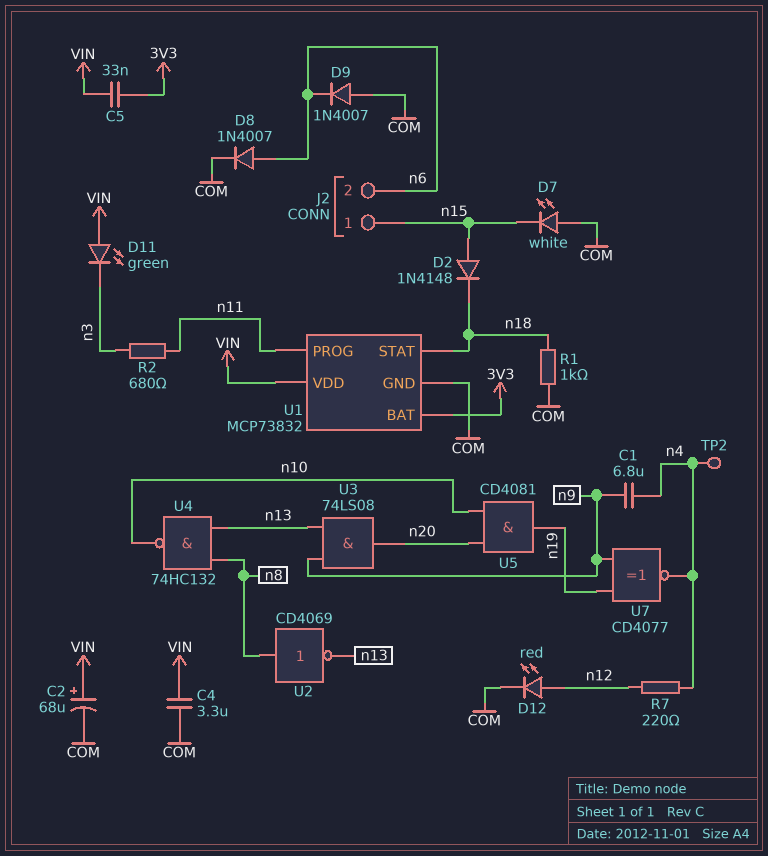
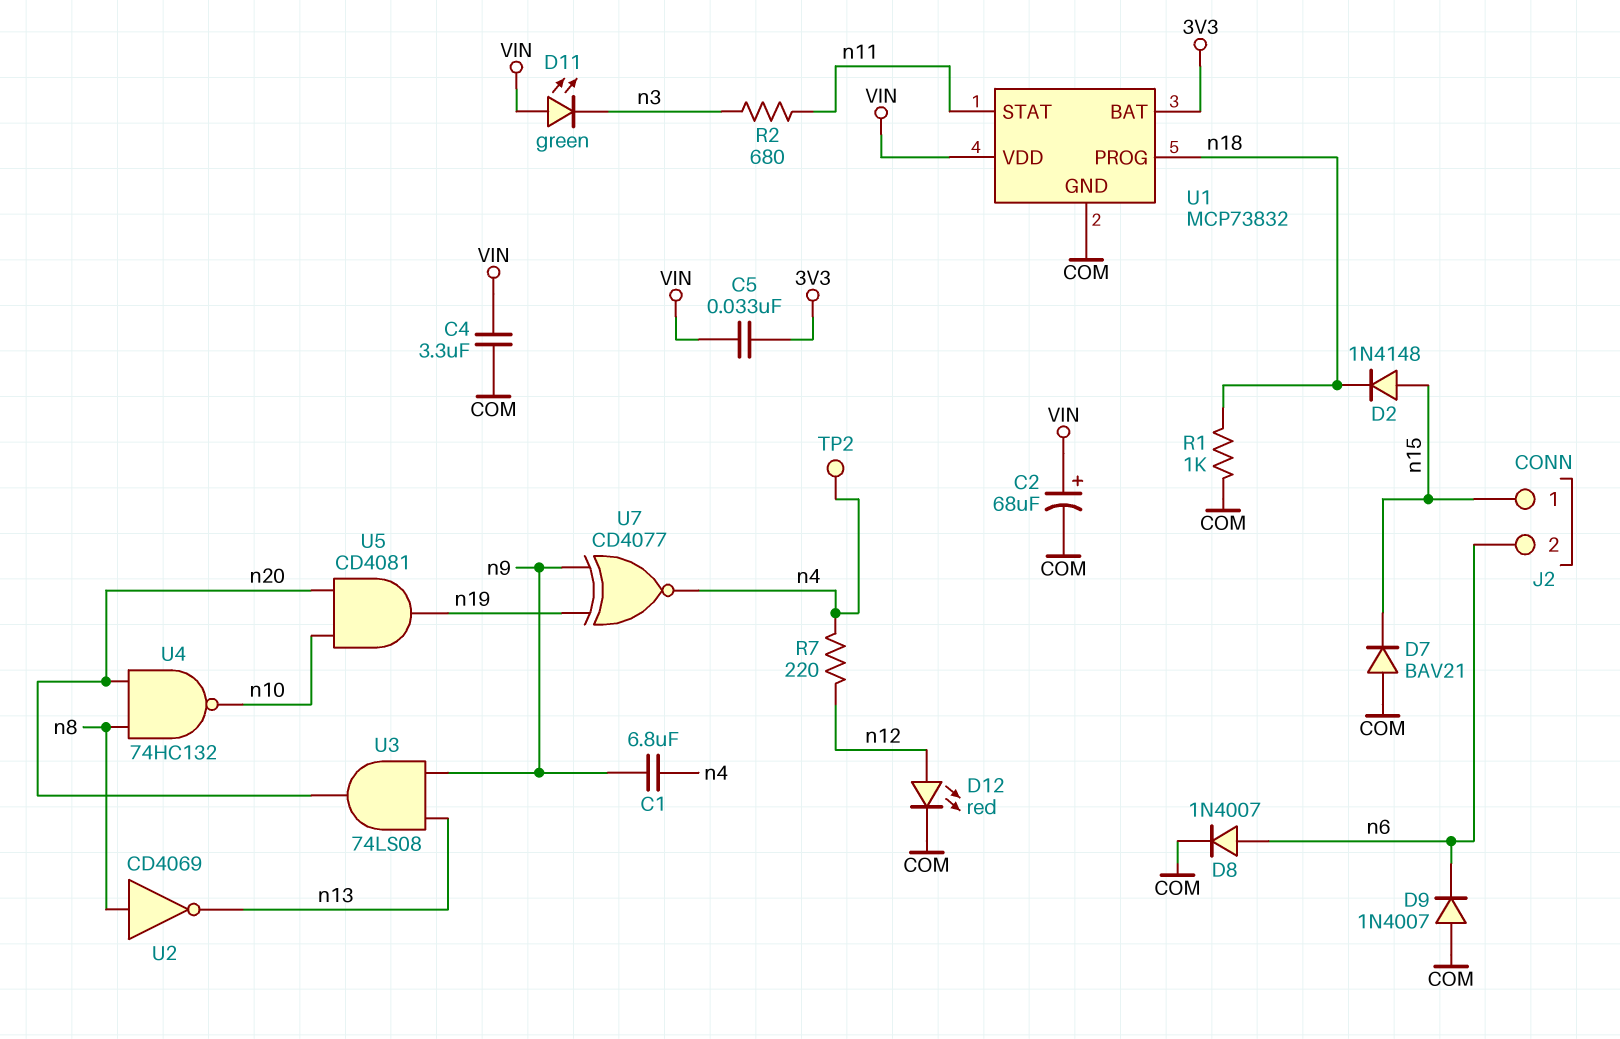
D7: LED white (A COM, K n15) -> diode BAV21 (A COM, K n15)
U1 pin PROG: n11 -> n18
U1 pin STAT: n18 -> n11
U4: NAND 74HC132 (in n8, in n13, out n10) -> NAND 74HC132 (in n8, in n20, out n10)

